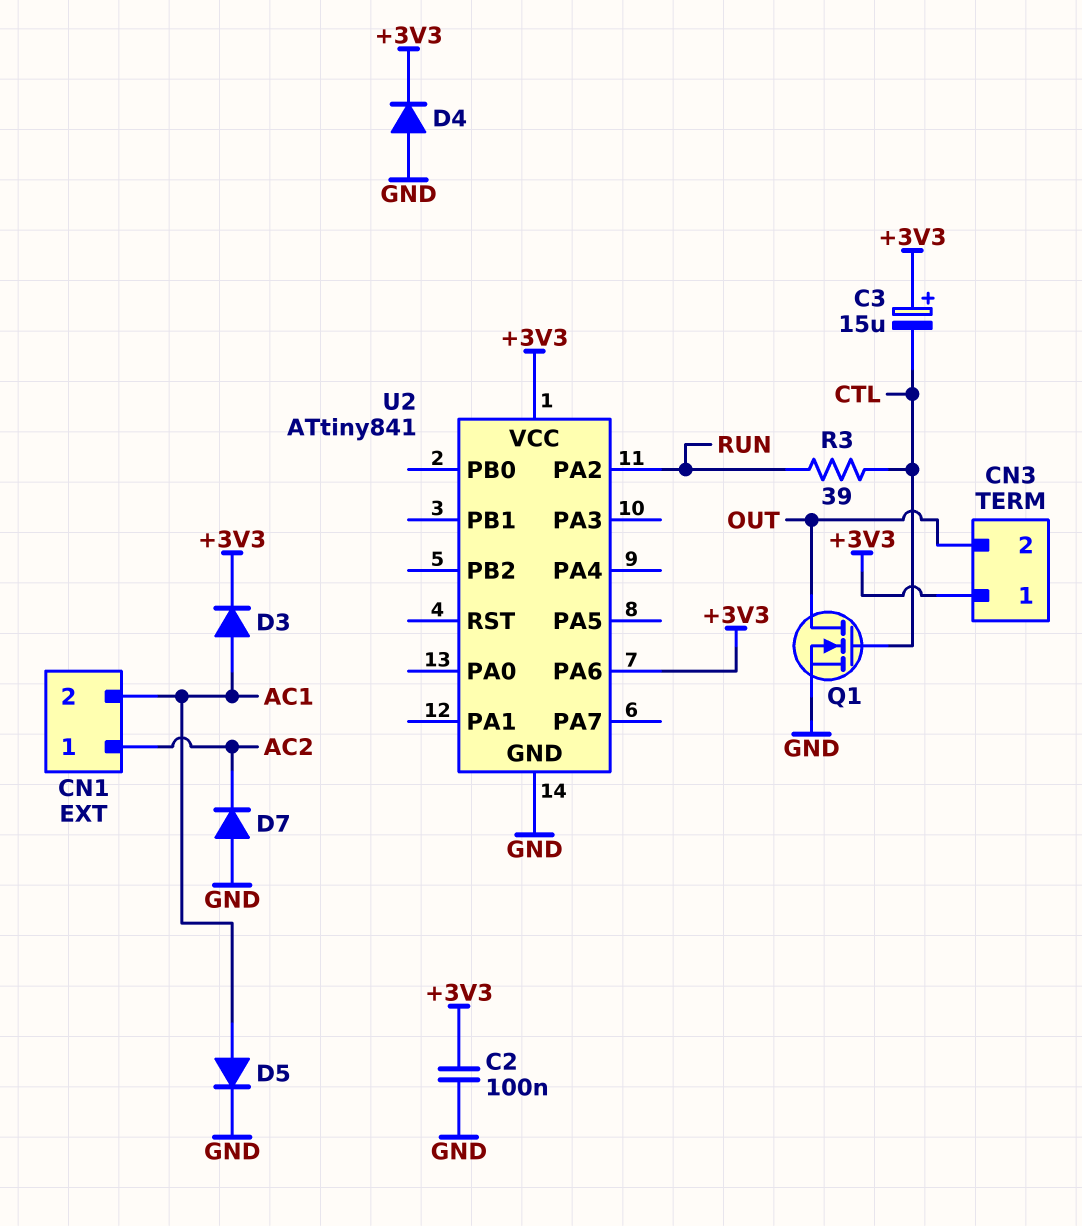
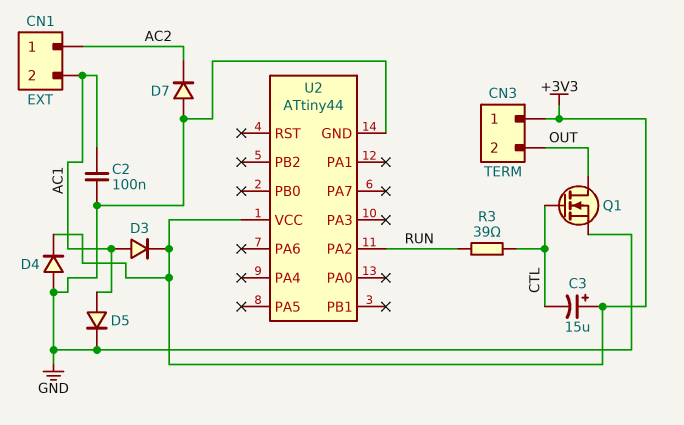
C2: 100nF (+3V3, GND) -> 100nF (AC1, GND)
U2: ATtiny841 -> ATtiny44
U2 pin PA6: +3V3 -> none

